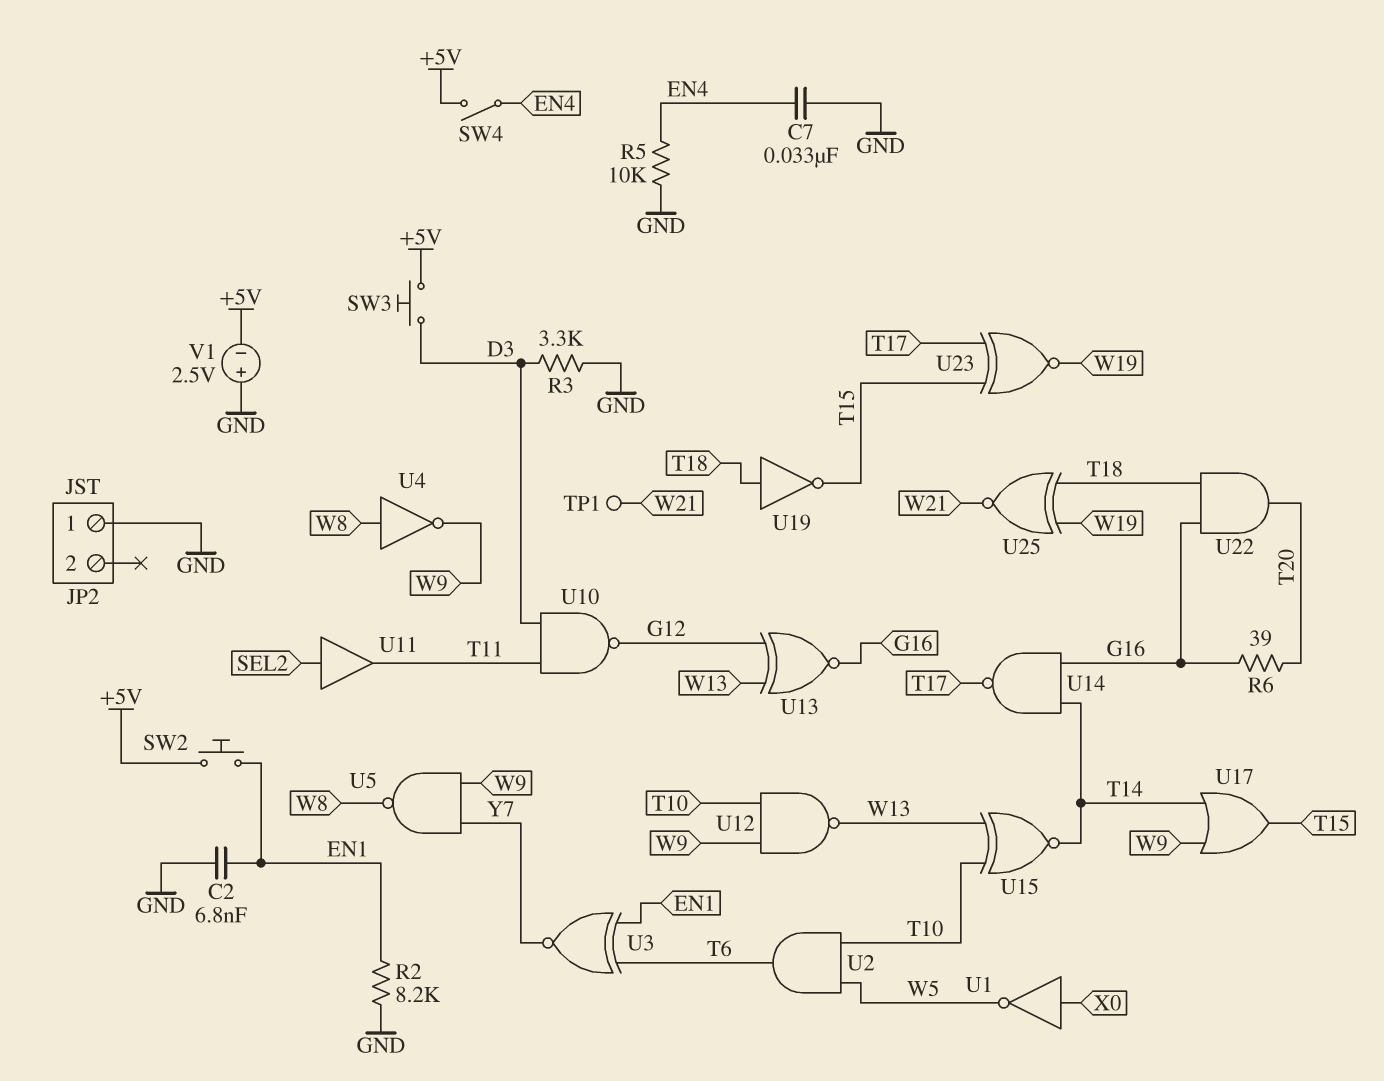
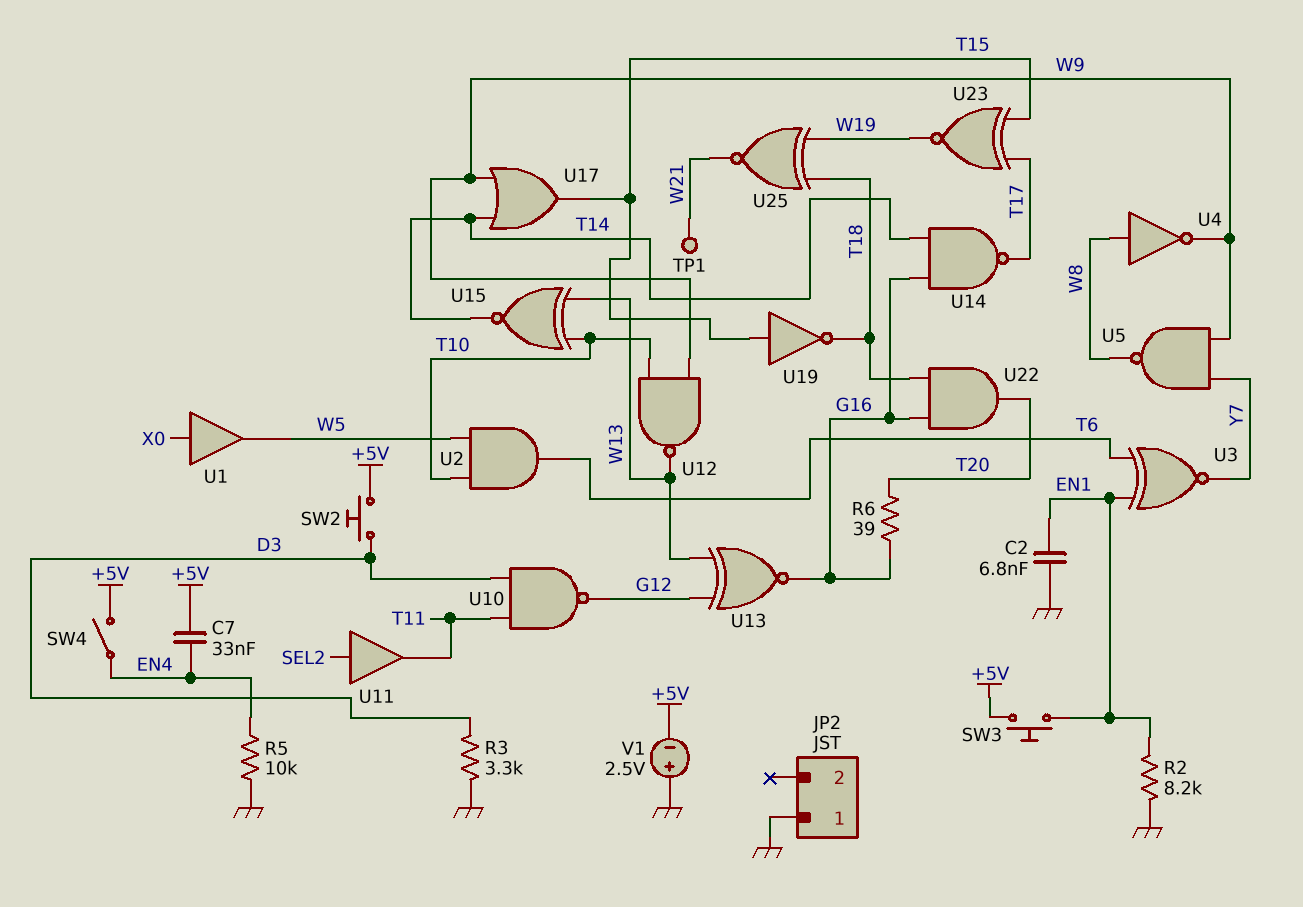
C7: 33nF (EN4, GND) -> 33nF (+5V, EN4)
SW2: button (+5V, EN1) -> button (+5V, D3)
SW3: button (+5V, D3) -> button (+5V, EN1)
U1: NOT (in X0, out W5) -> buffer (in X0, out W5)
U19: NOT (in T18, out T15) -> NOT (in T15, out T18)

